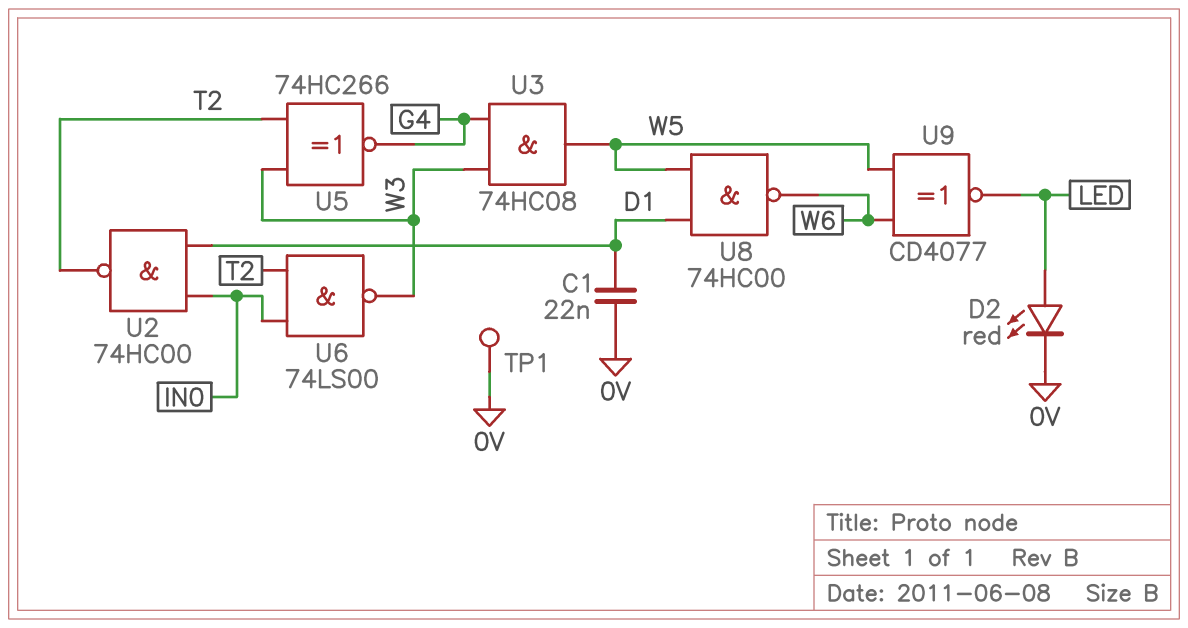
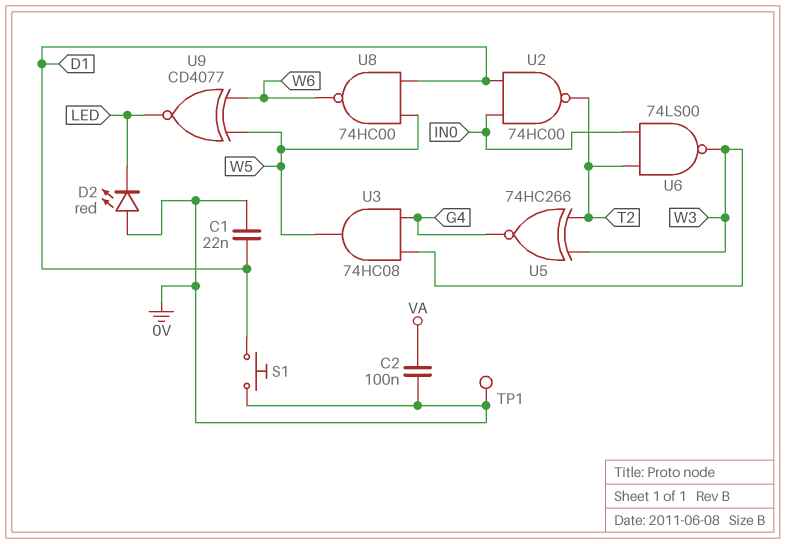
C2: none -> 100nF (0V, VA)
D2: LED red (A LED, K 0V) -> LED red (A 0V, K LED)
S1: none -> button (0V, D1)

